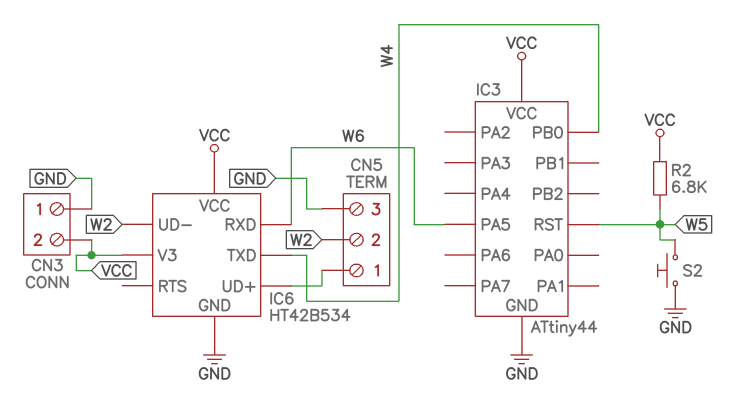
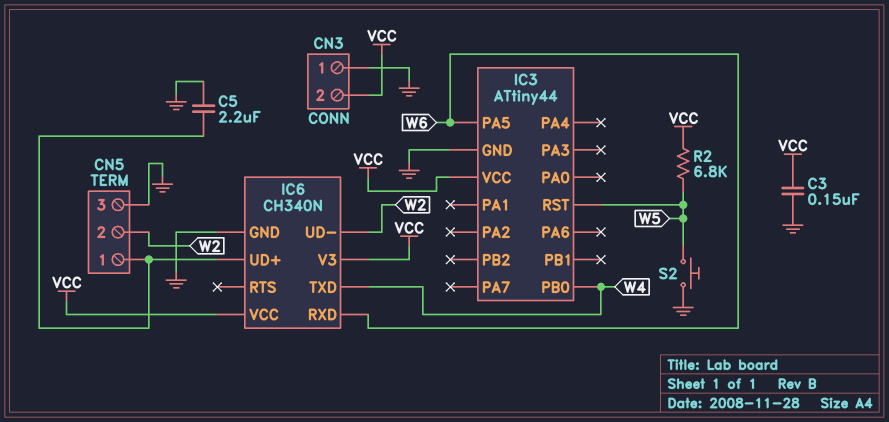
C3: none -> 150nF (GND, VCC)
C5: none -> 2.2uF (CN5/1, GND)
IC6: HT42B534 -> CH340N

